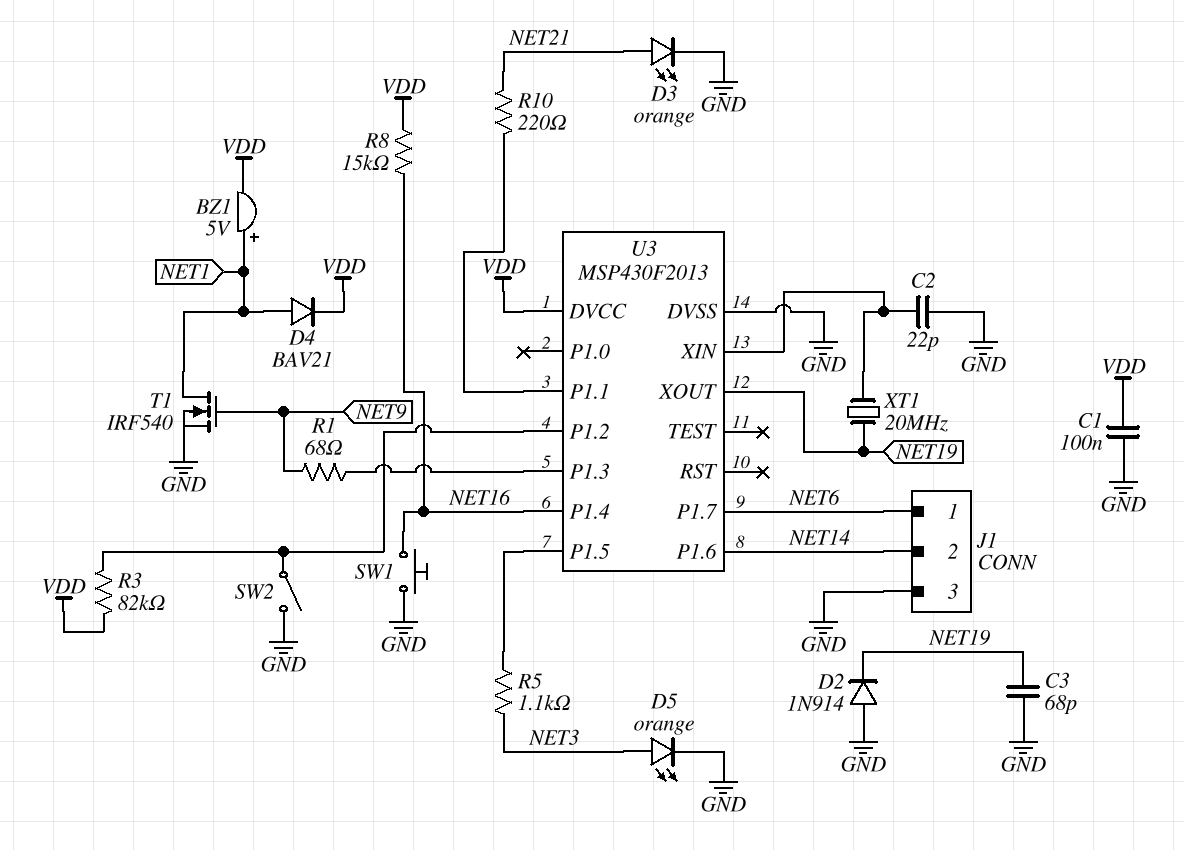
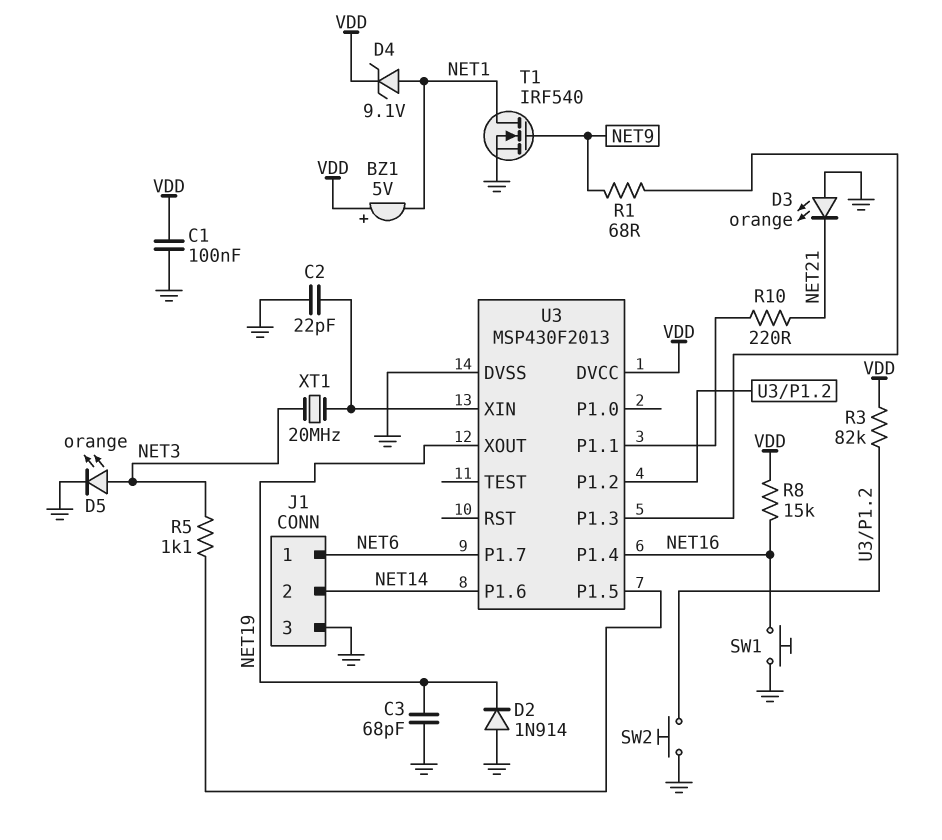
BZ1: buzzer 5V (plus NET1, minus VDD) -> buzzer 5V (plus VDD, minus NET1)
D3: LED orange (A NET21, K GND) -> LED orange (A GND, K NET21)
D4: diode BAV21 (A NET1, K VDD) -> zener 9.1V (A NET1, K VDD)
SW2: switch (GND, U3/P1.2) -> button (GND, U3/P1.2)
XT1: 20MHz (NET19, U3/XIN) -> 20MHz (NET3, U3/XIN)

